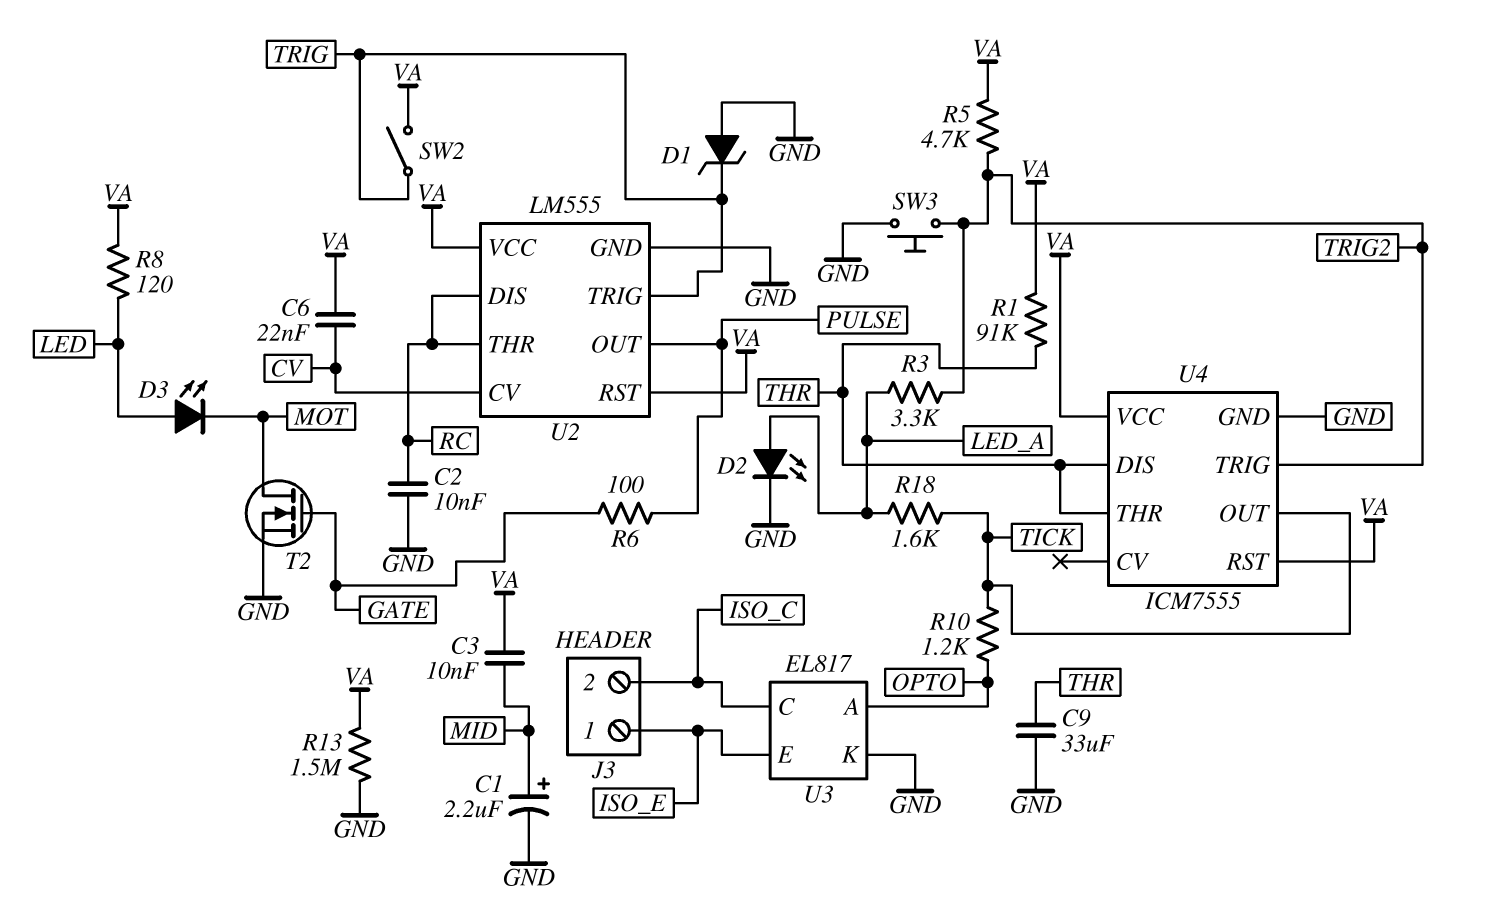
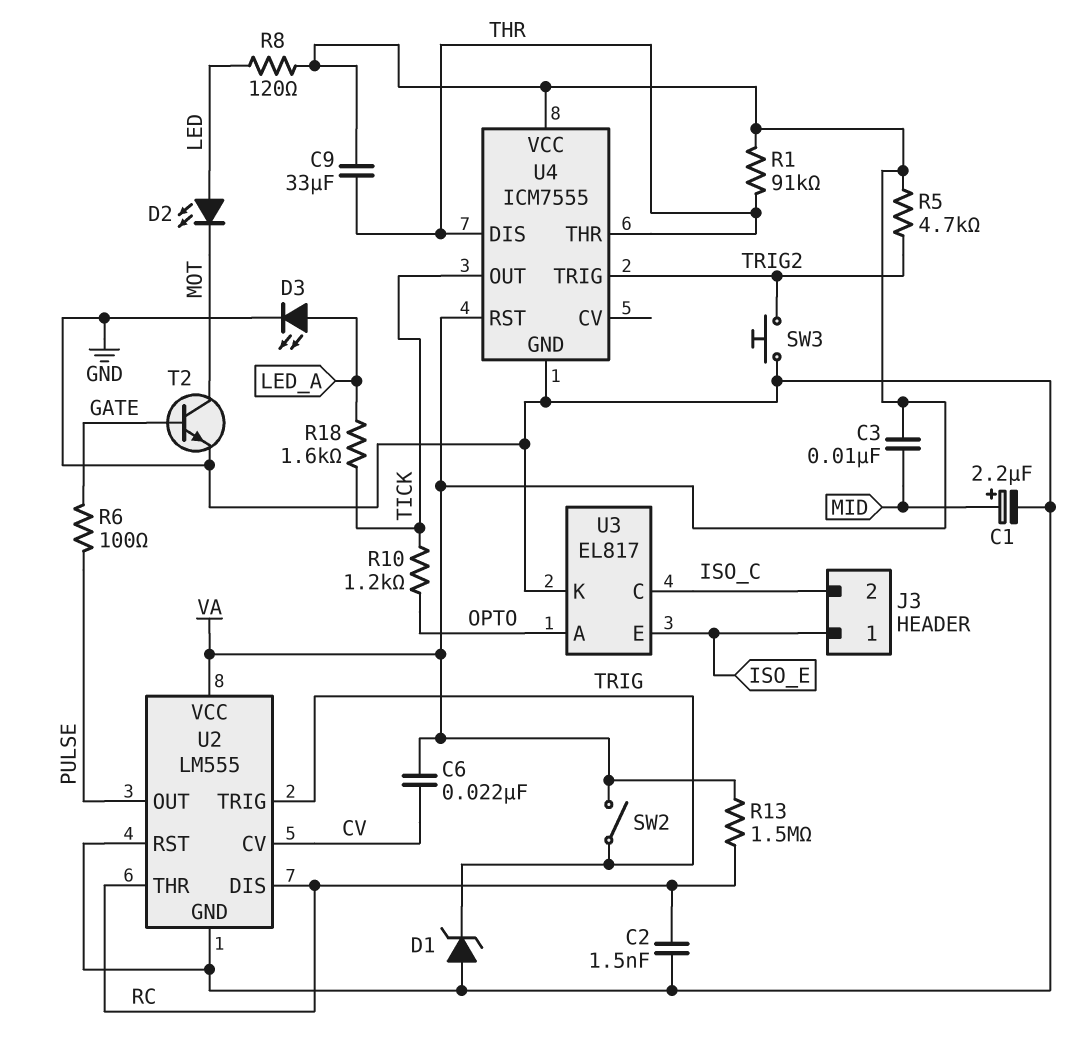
C2: 10nF (GND, RC) -> 1.5nF (GND, RC)
C9: 33uF (GND, THR) -> 33uF (THR, VA)
D2: LED (A LED_A, K GND) -> LED (A LED, K MOT)
D3: LED (A LED, K MOT) -> LED (A LED_A, K GND)
R3: 3.3k (LED_A, TRIG2) -> none
R13: 1.5M (GND, VA) -> 1.5M (RC, VA)
T2: NMOS (G GATE, D MOT, S GND) -> NPN (B GATE, C MOT, E GND)
U2 pin RST: VA -> GND

